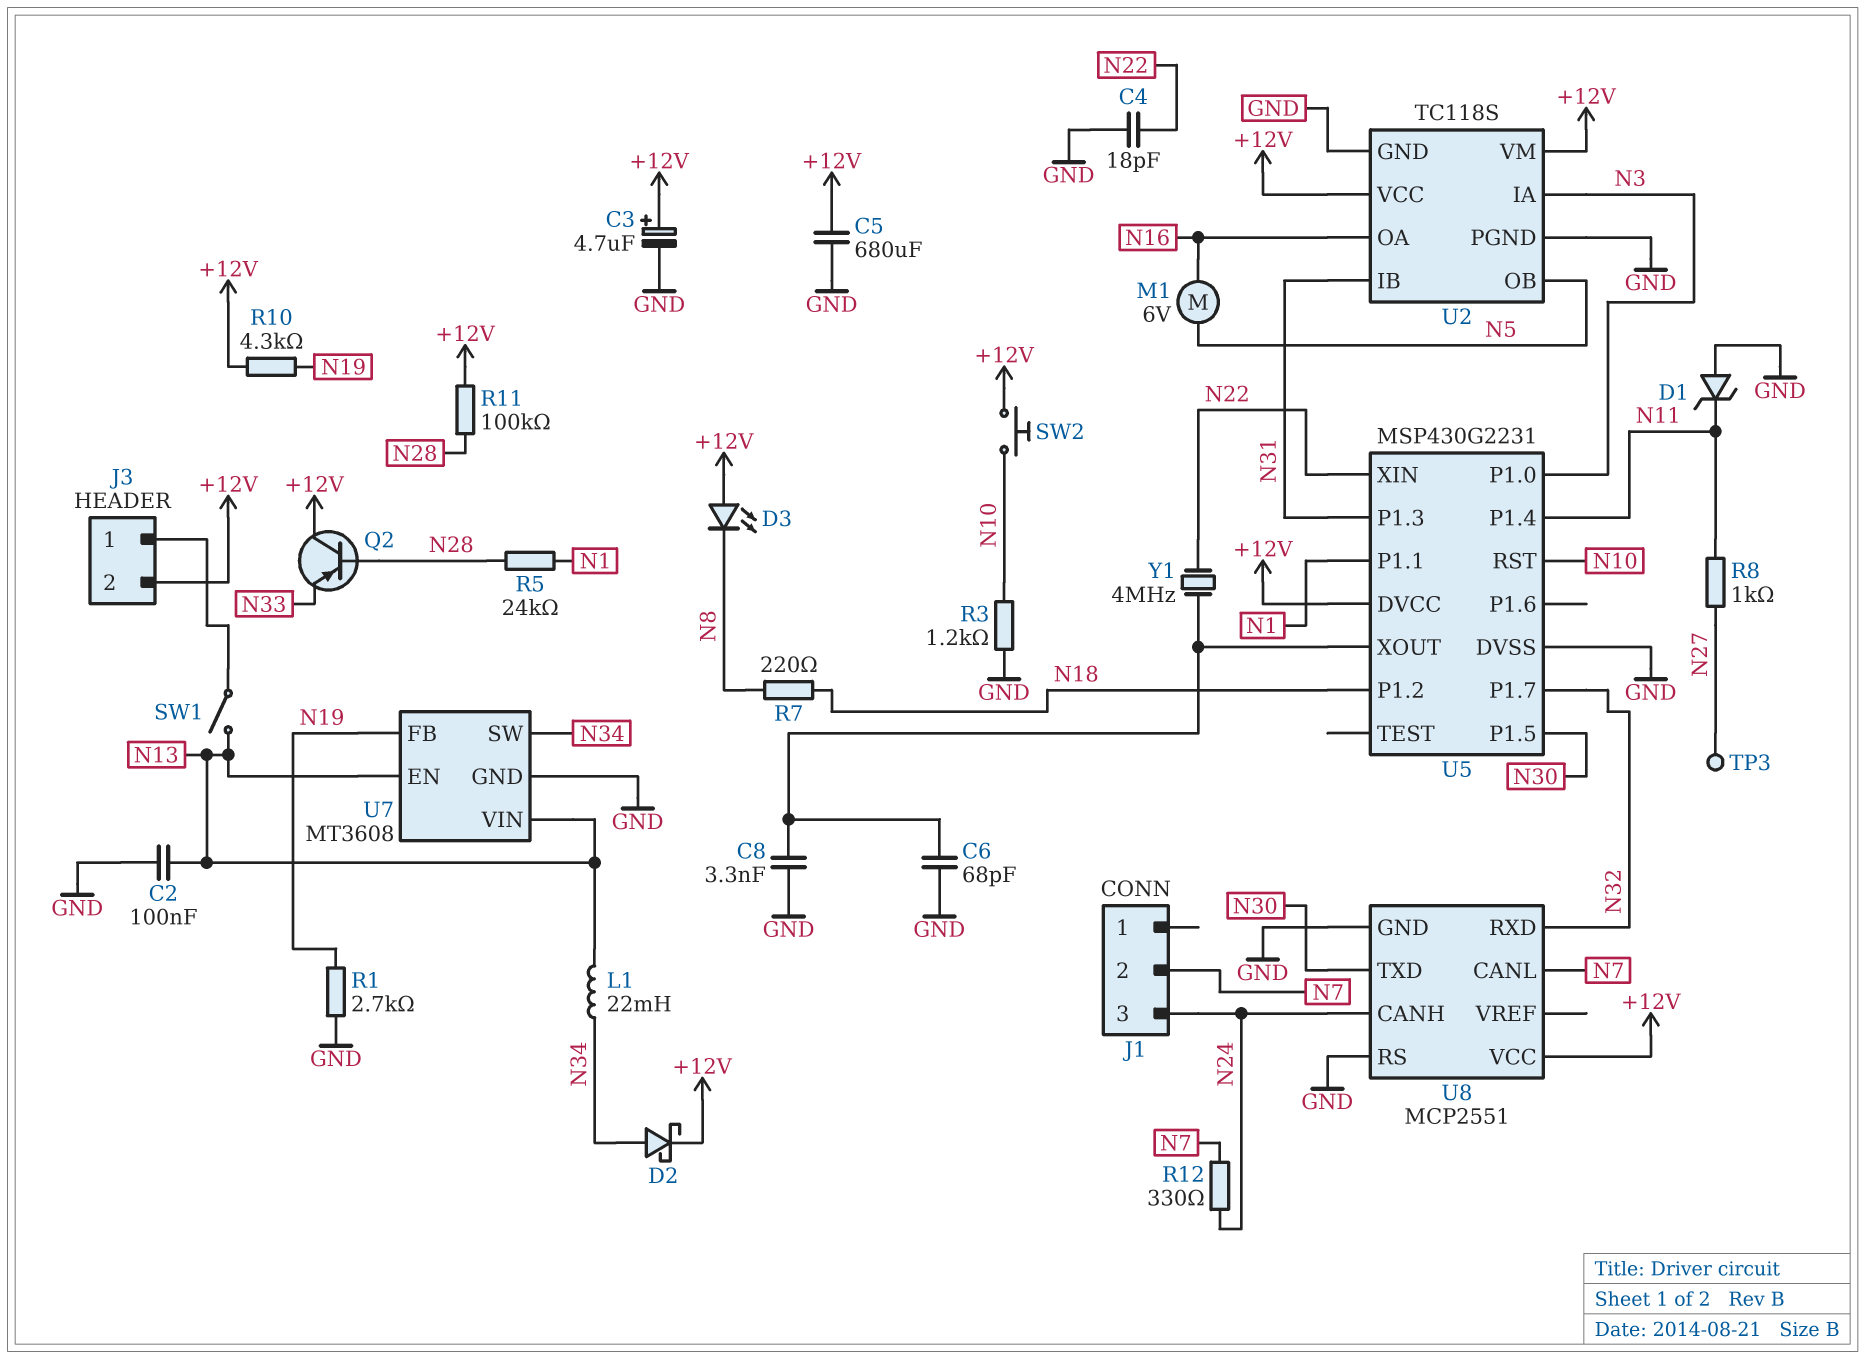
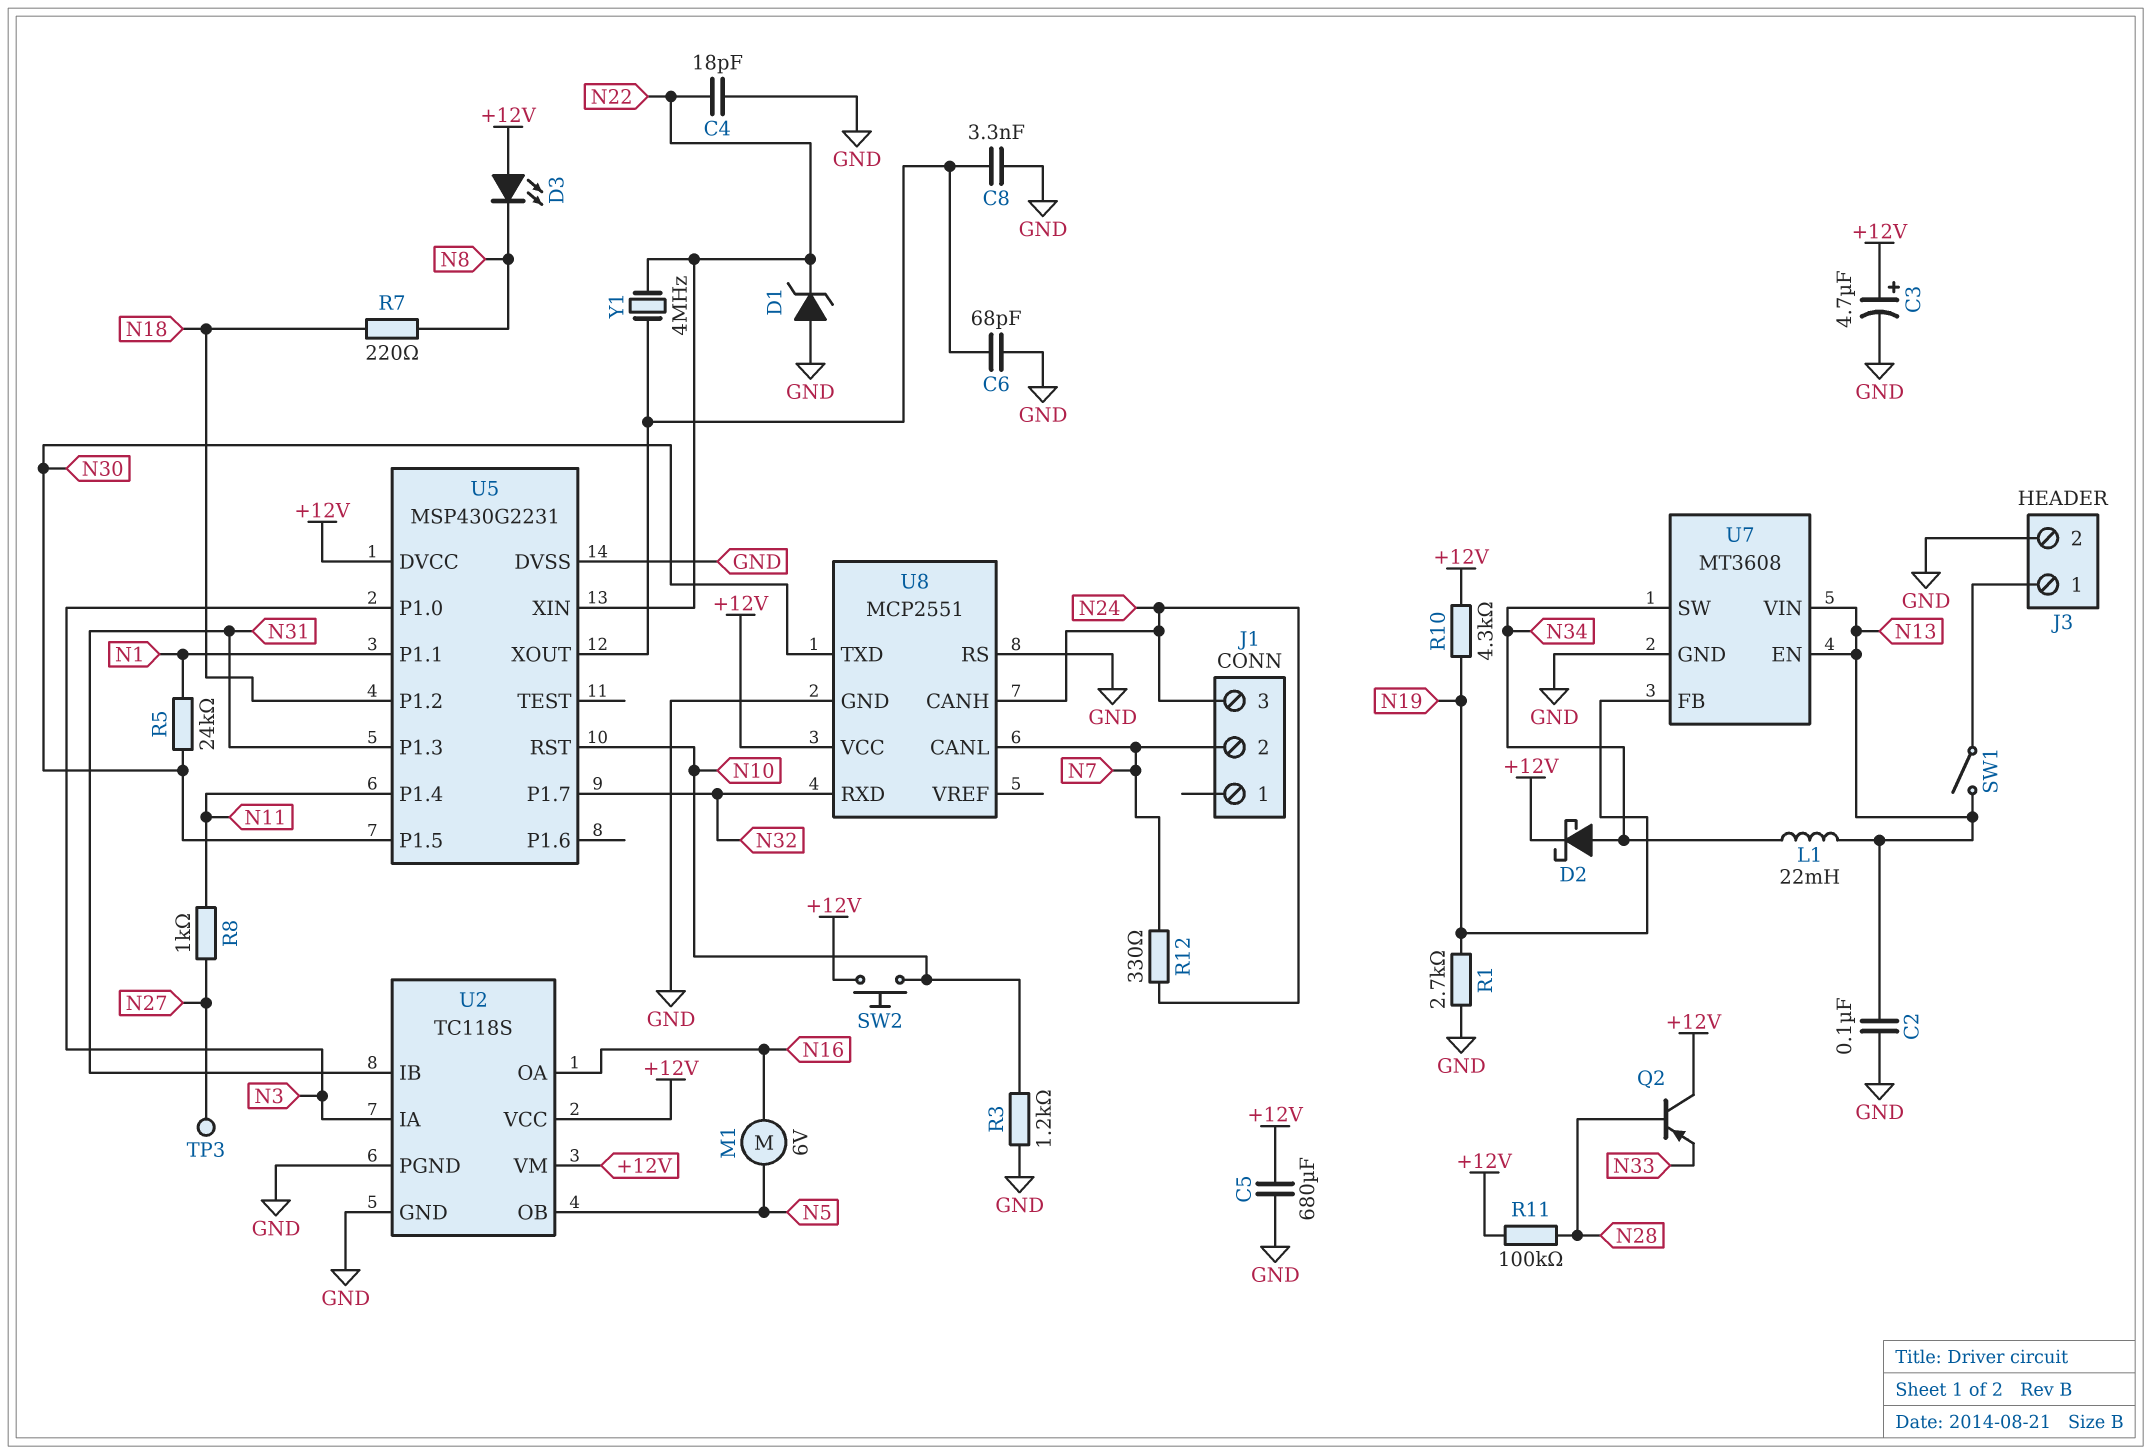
D1: zener (A GND, K N11) -> zener (A GND, K N22)
J3 pin 2: +12V -> GND
R5: 24k (N1, N28) -> 24k (N1, N30)

